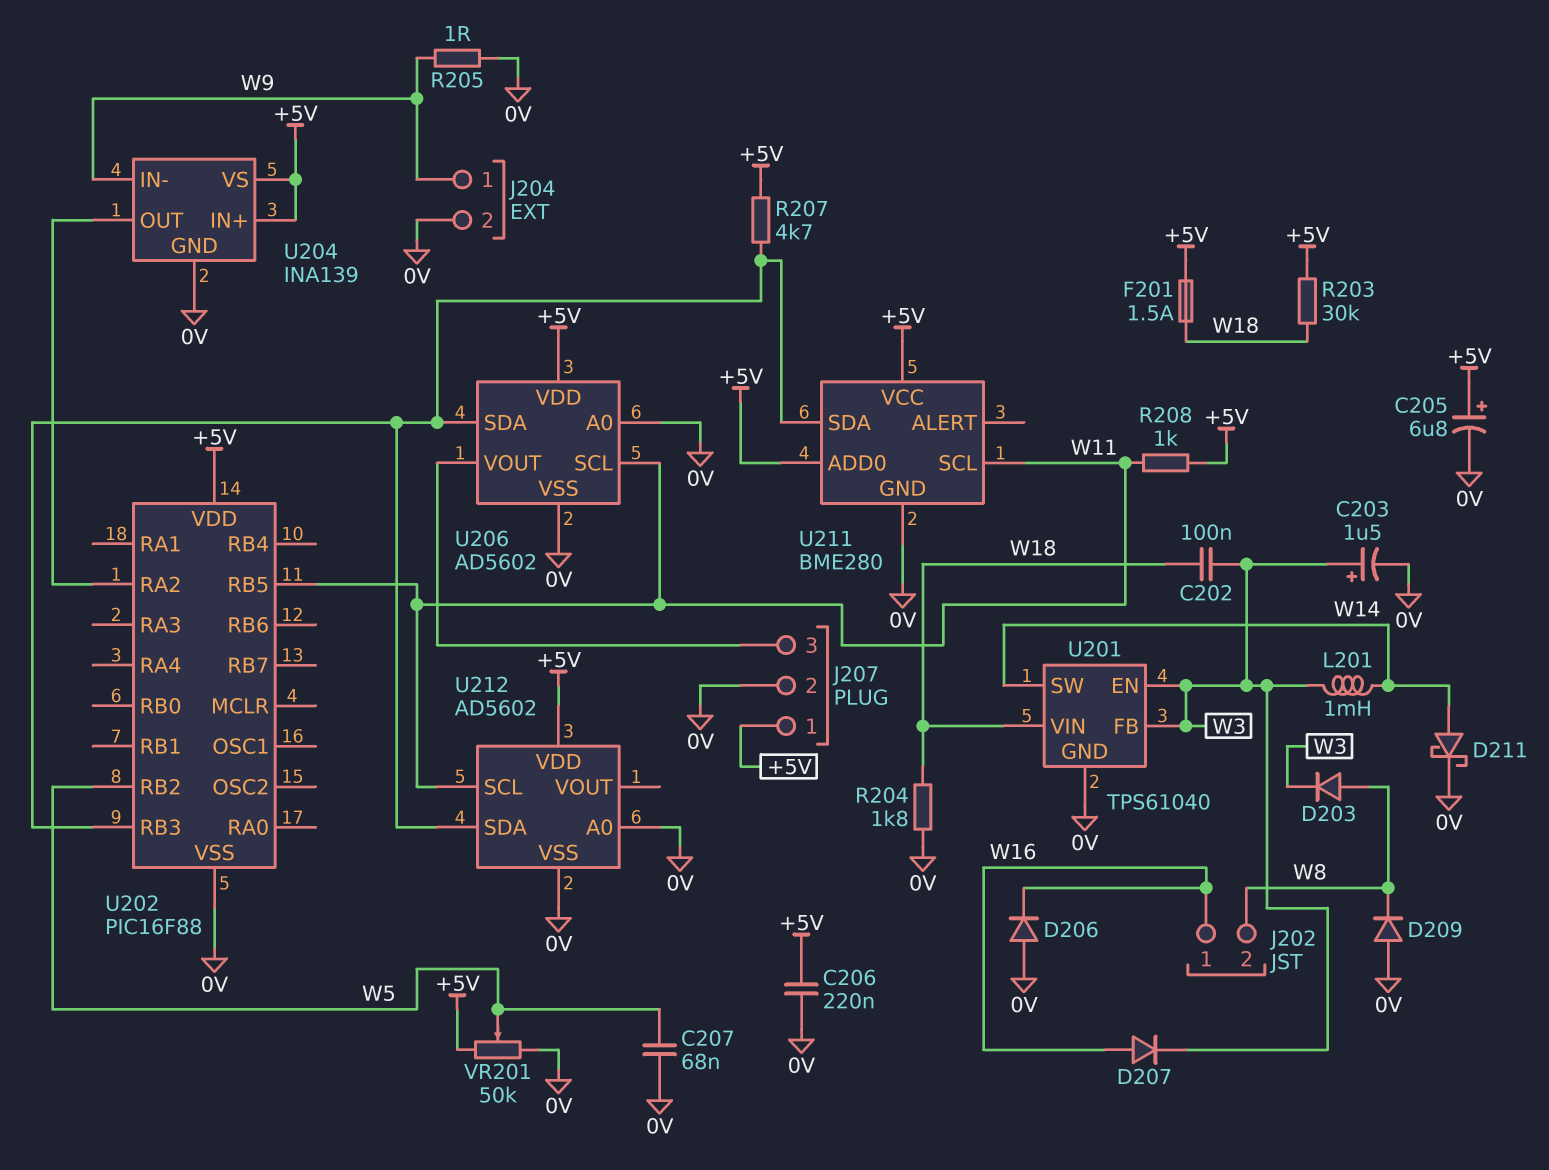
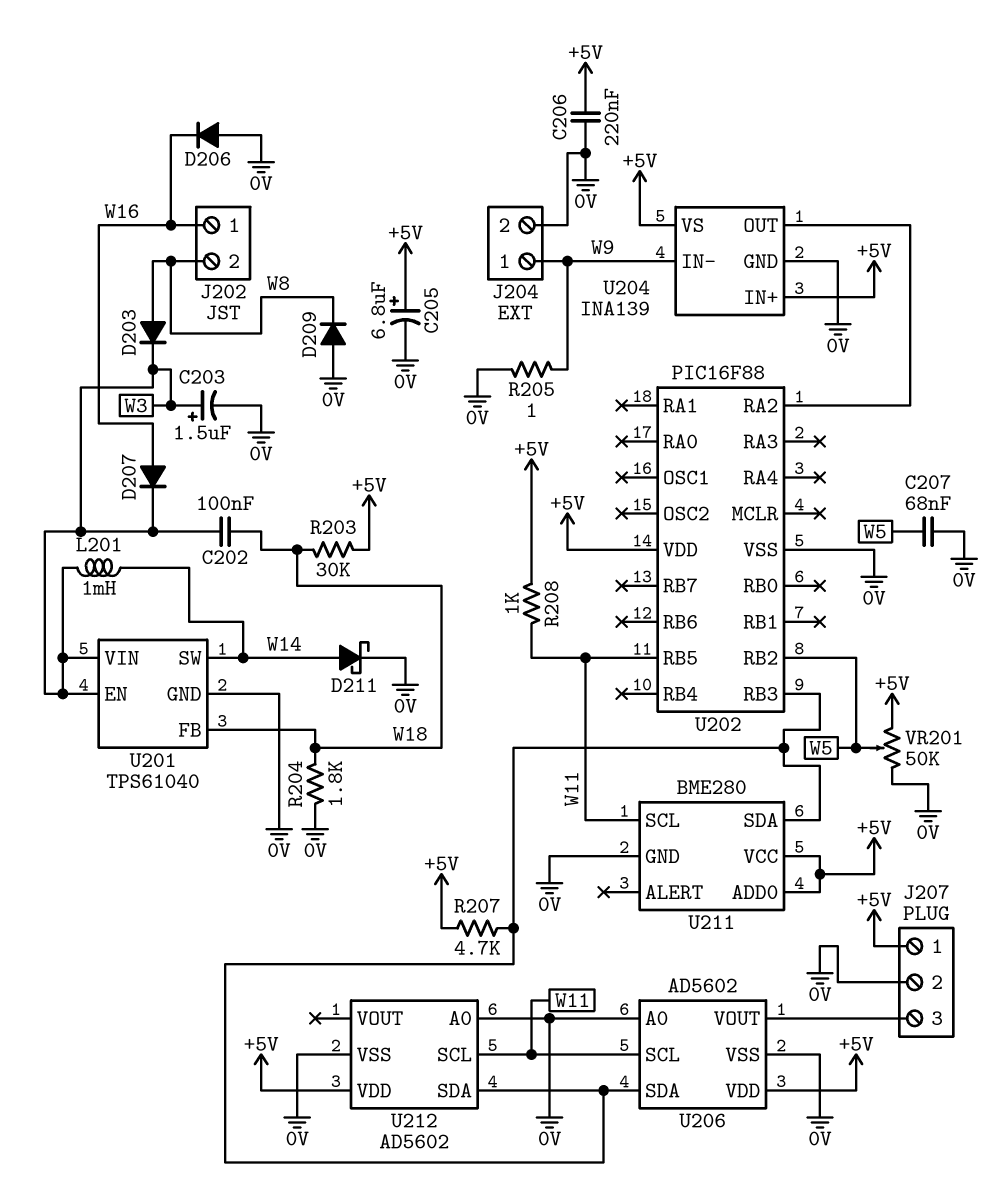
F201: 1.5A (+5V, W18) -> none
U201 pin FB: W3 -> W18
U201 pin VIN: W18 -> W3

